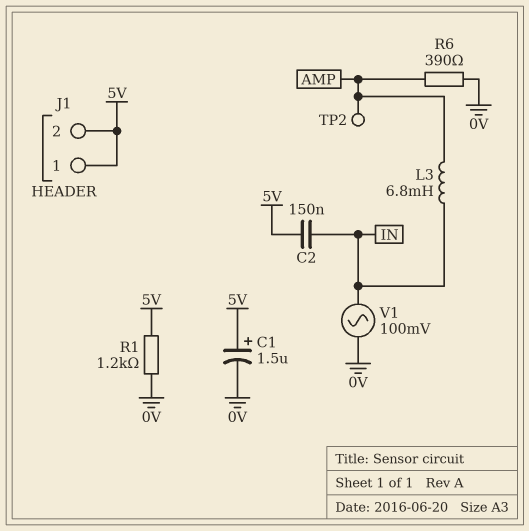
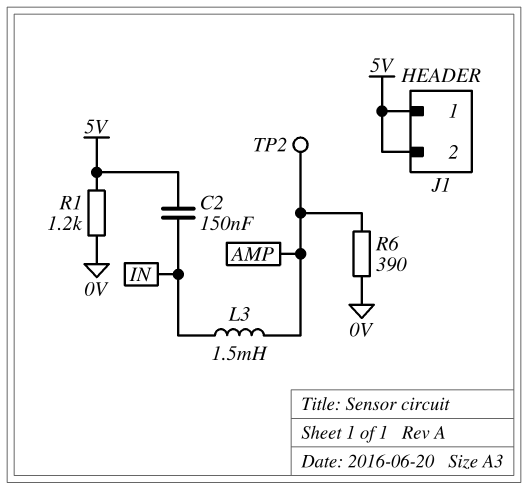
C1: 1.5uF (plus 5V, minus 0V) -> none
L3: 6.8mH (AMP, IN) -> 1.5mH (AMP, IN)
V1: AC 100mV (0V, IN) -> none

